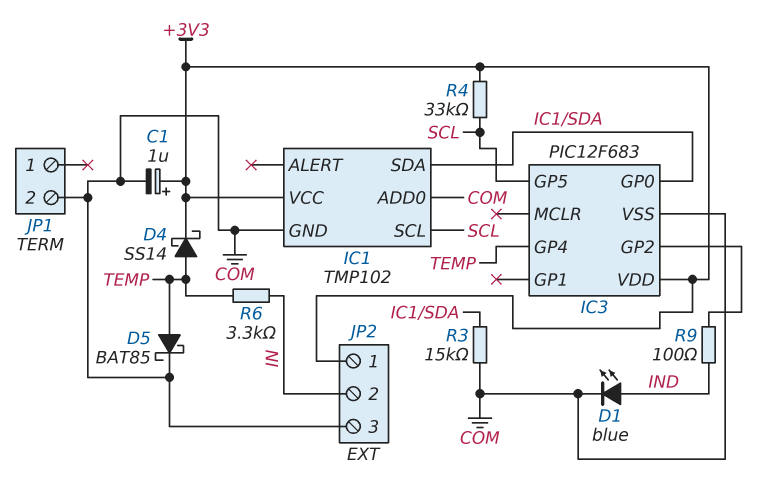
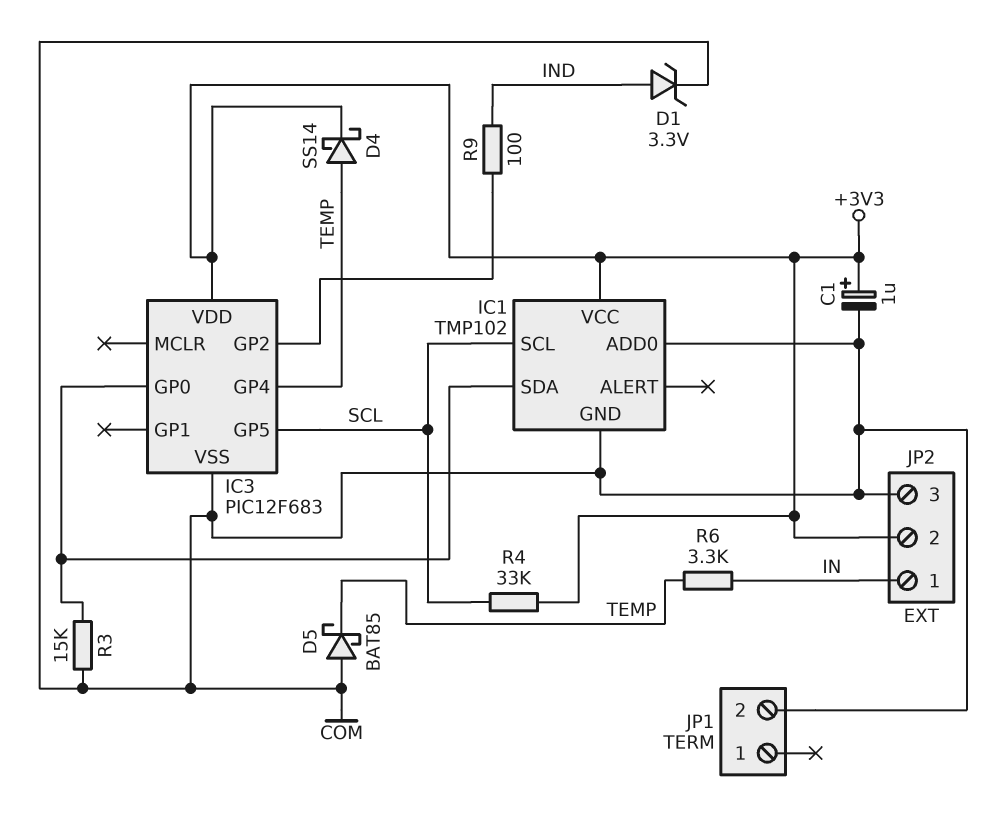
D1: LED blue (A IND, K COM) -> zener 3.3V (A IND, K COM)
D5: schottky BAT85 (A TEMP, K COM) -> schottky BAT85 (A COM, K TEMP)
JP2 pin 1: +3V3 -> IN
JP2 pin 2: IN -> +3V3

